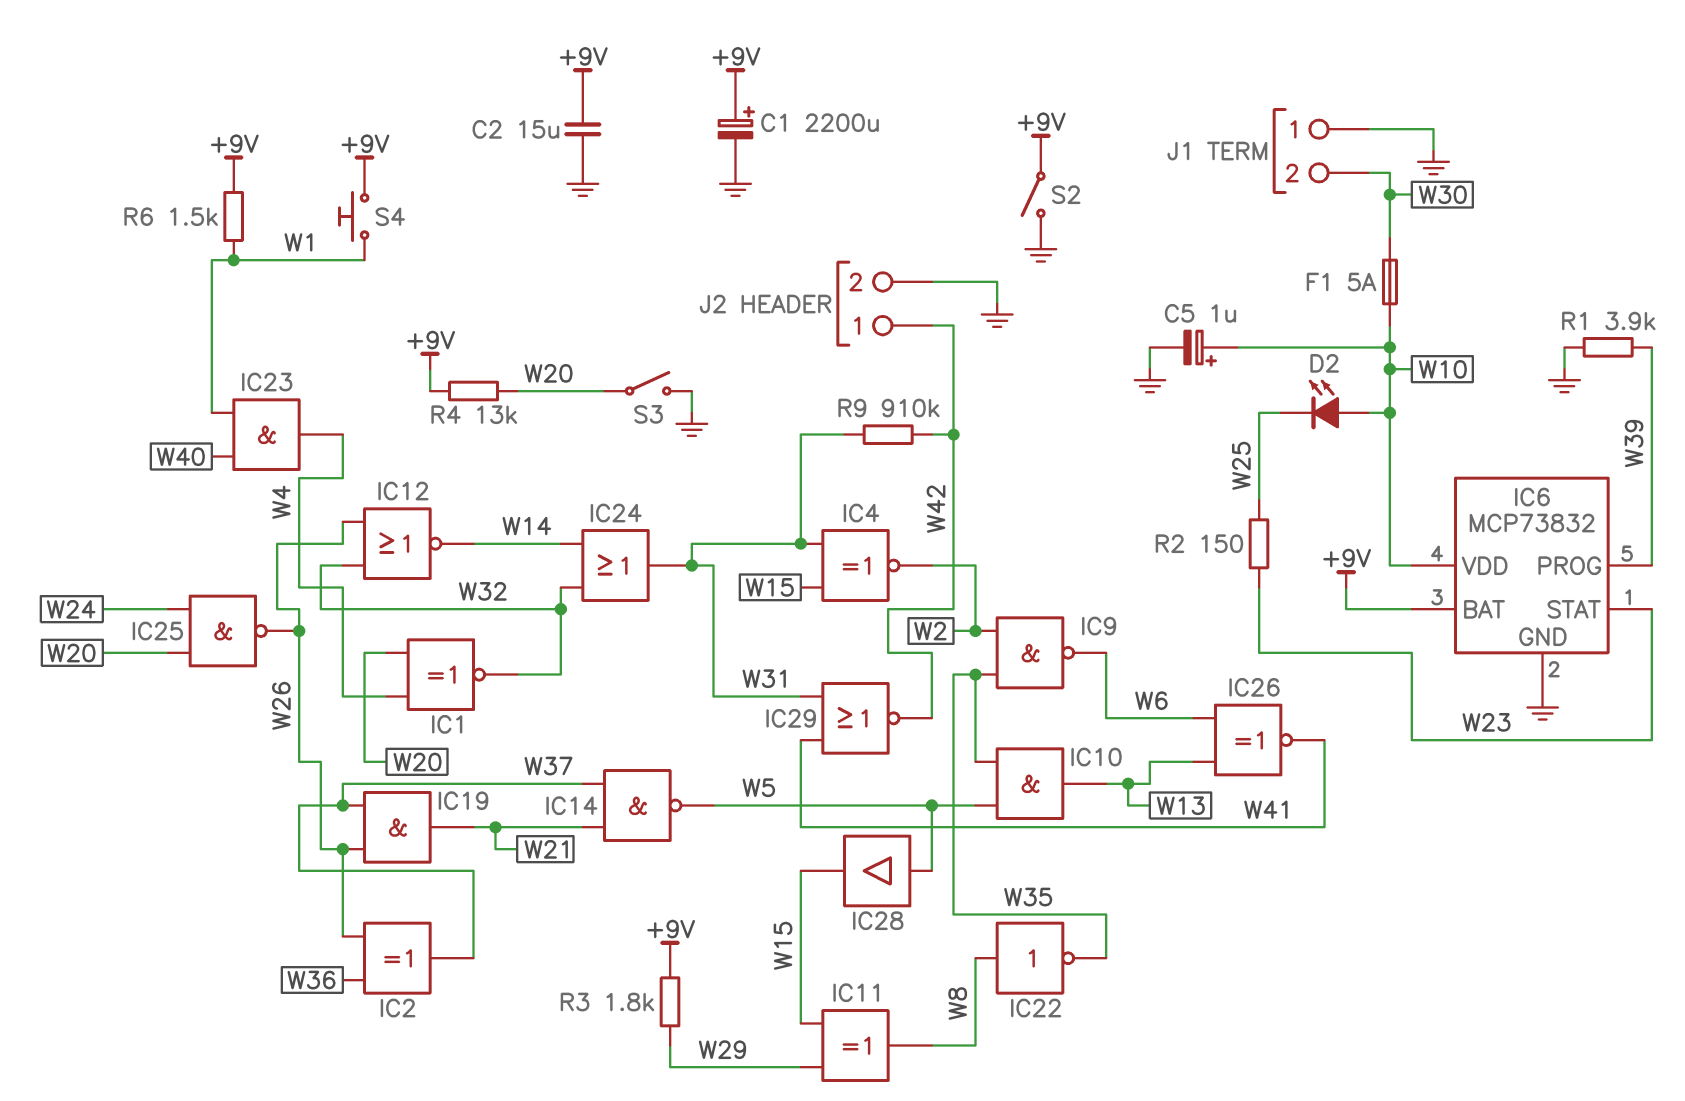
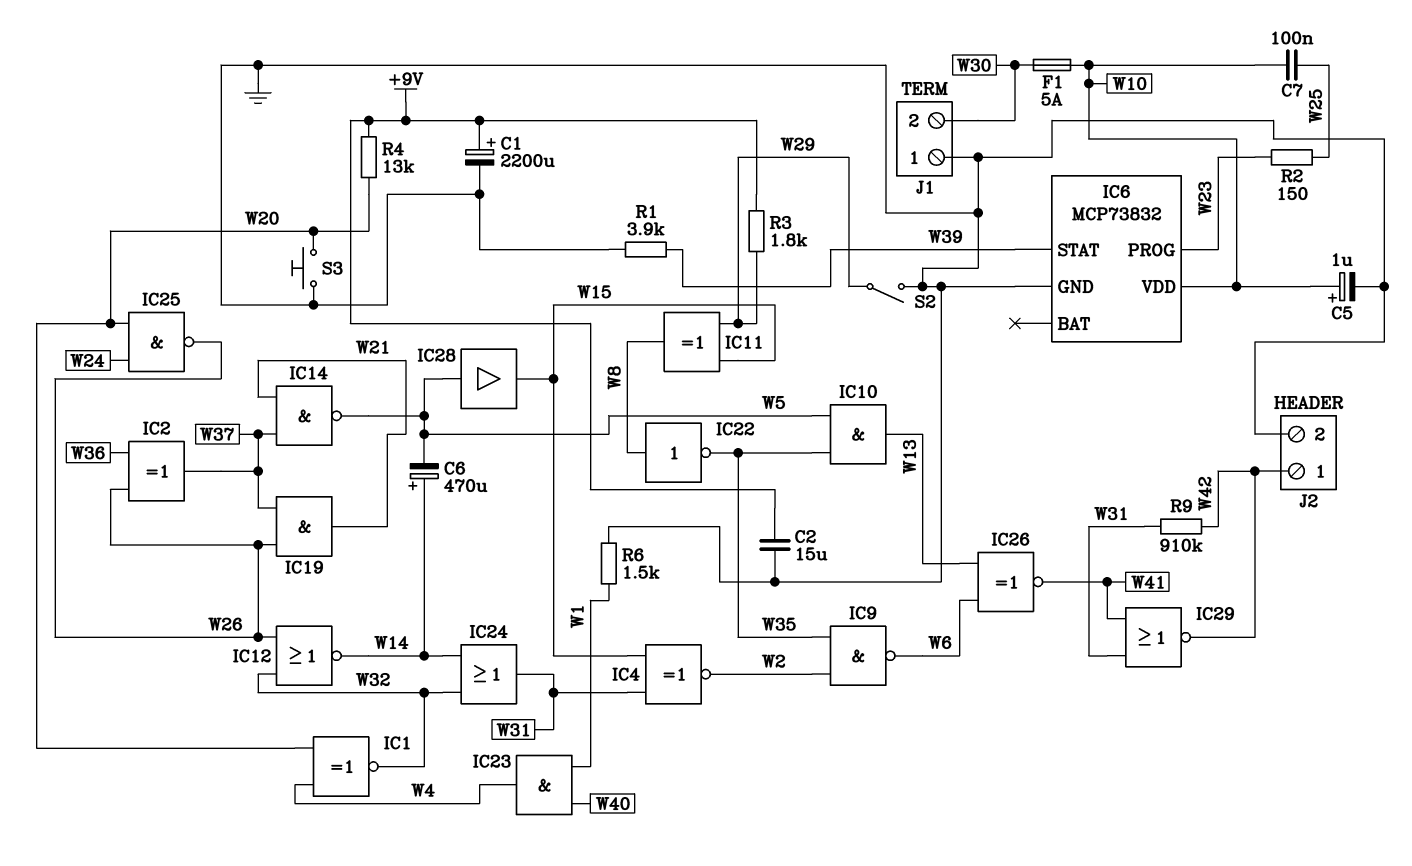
C6: none -> 470uF (plus W14, minus W5)
C7: none -> 100nF (W10, W25)
D2: LED (A W10, K W25) -> none
IC6 pin BAT: +9V -> none
IC6 pin PROG: W39 -> W23
IC6 pin STAT: W23 -> W39
R6: 1.5k (+9V, W1) -> 1.5k (GND, W1)
S2: switch (+9V, GND) -> switch (GND, W29)
S3: switch (GND, W20) -> button (GND, W20)
S4: button (+9V, W1) -> none

